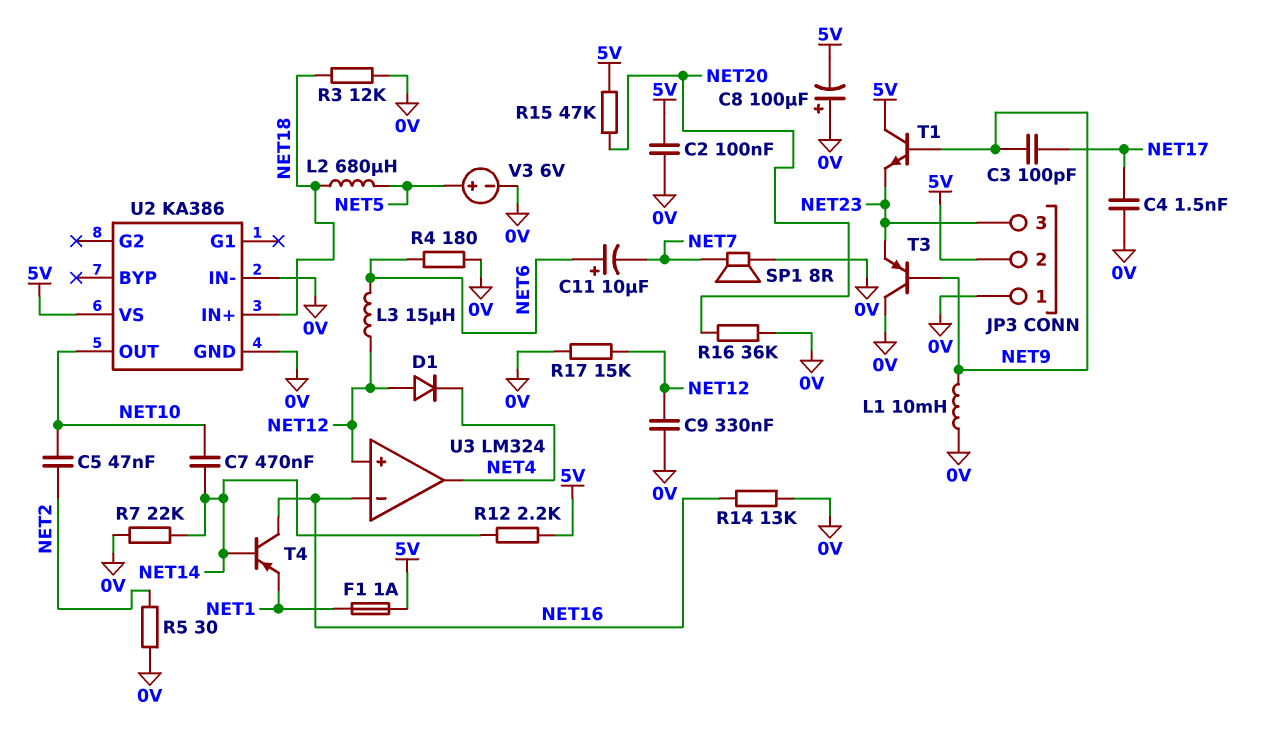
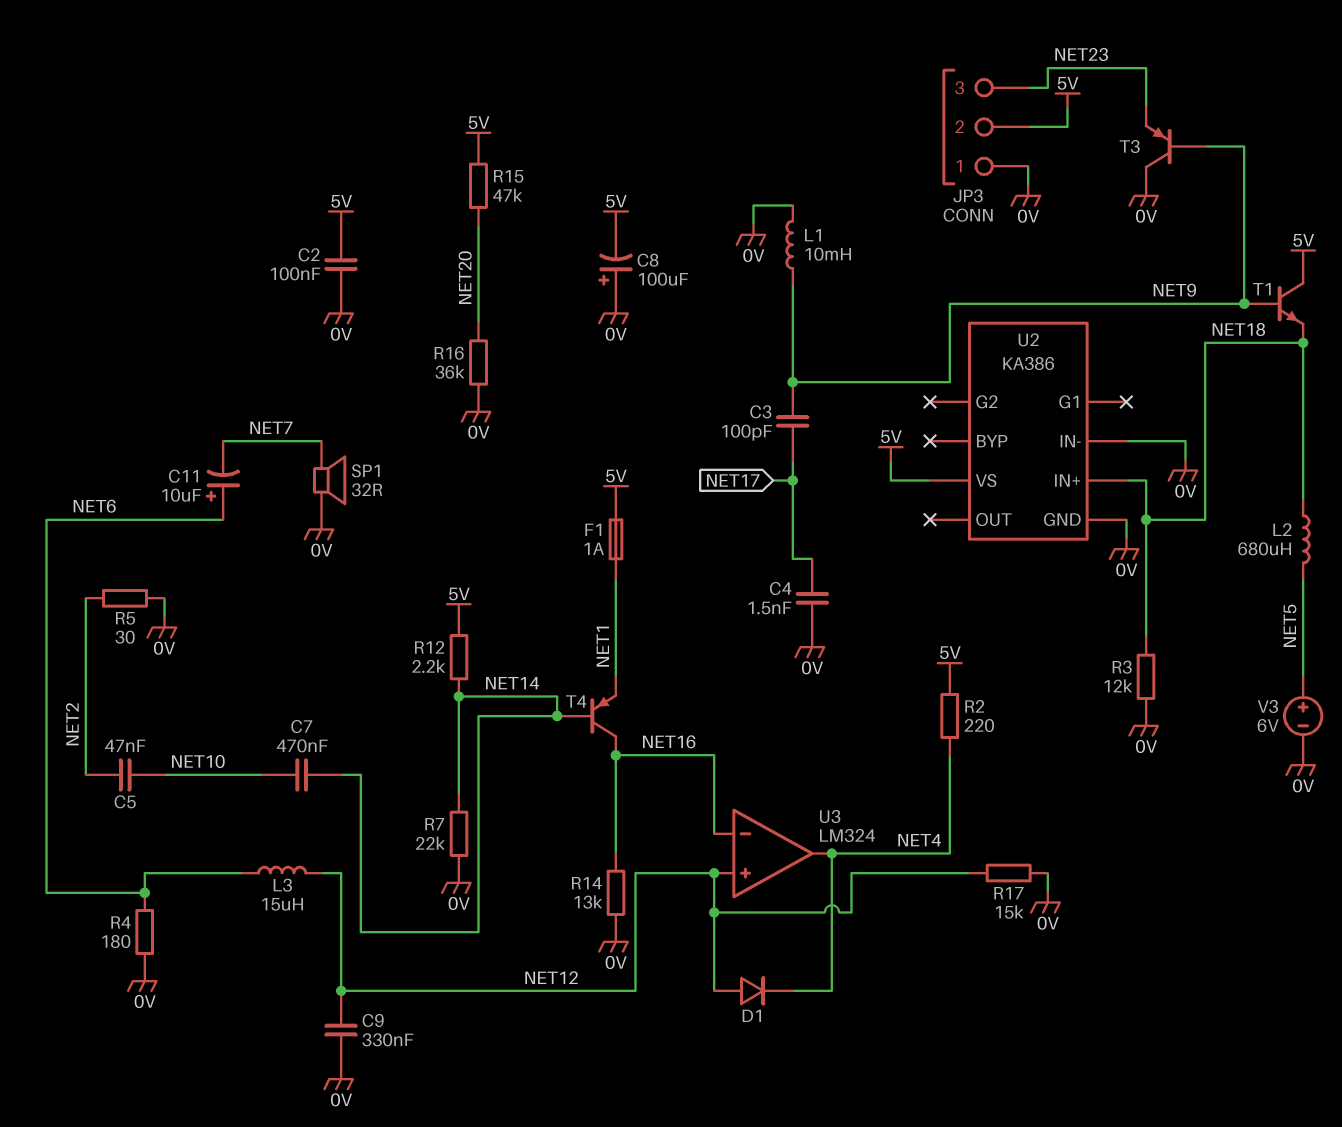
R2: none -> 220 (5V, NET4)
SP1: speaker 8R (0V, NET7) -> speaker 32R (0V, NET7)
T1: NPN (B NET9, C 5V, E NET23) -> NPN (B NET9, C 5V, E NET18)
U2 pin OUT: NET10 -> none

